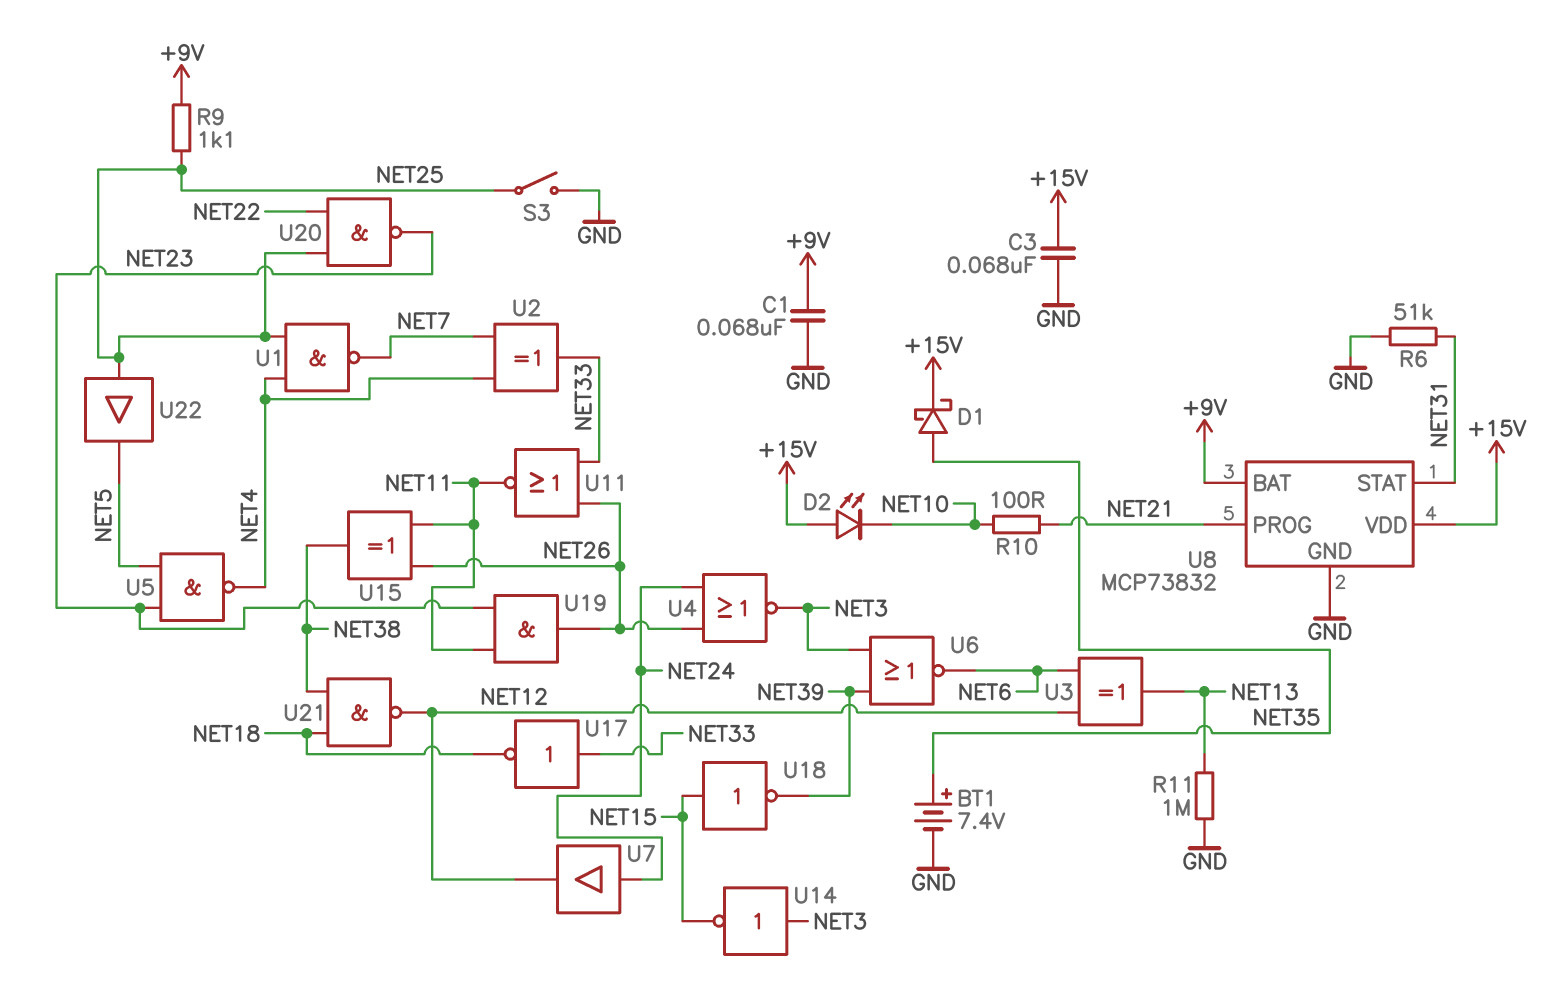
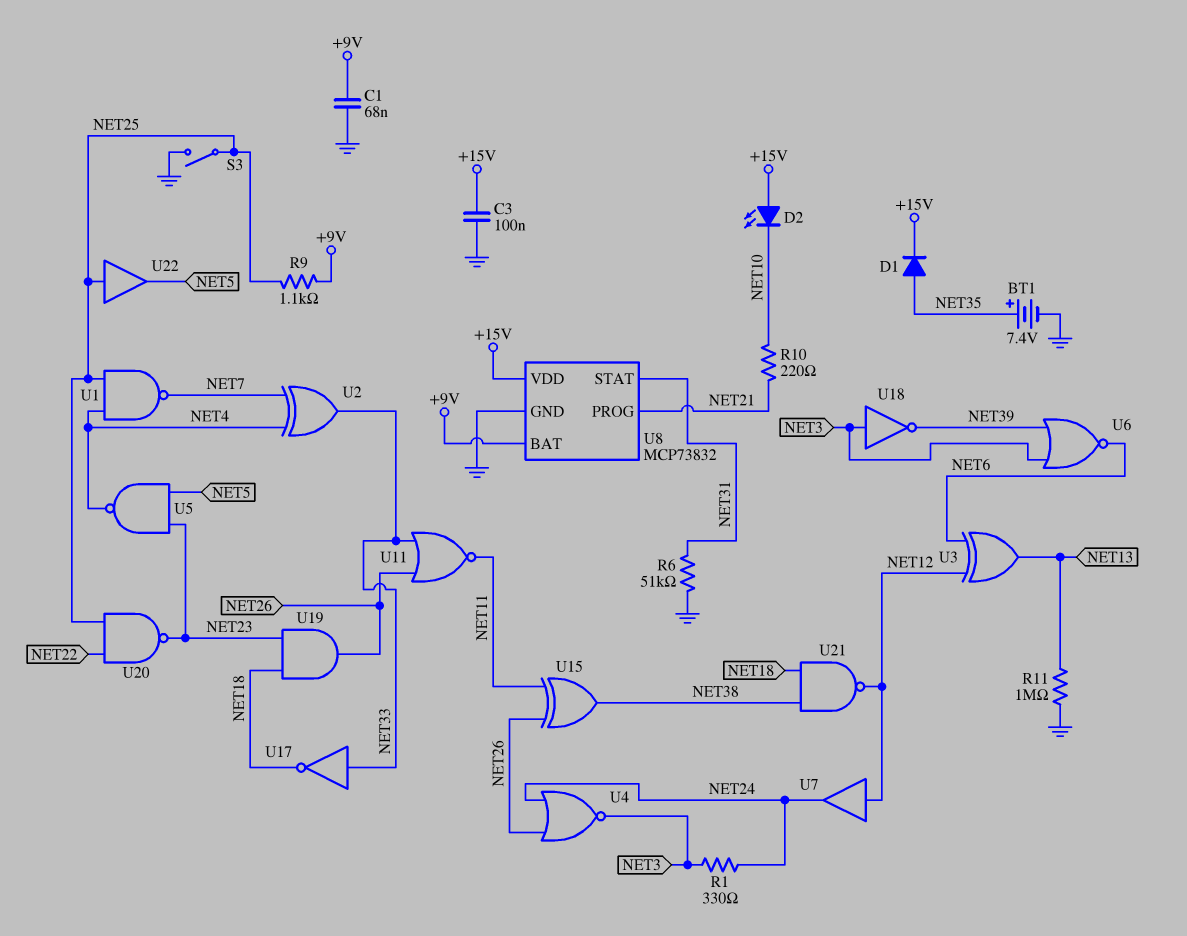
C3: 68nF (+15V, GND) -> 100nF (+15V, GND)
D1: schottky (A NET35, K +15V) -> diode (A NET35, K +15V)
R1: none -> 330 (NET3, NET24)
R10: 100 (NET10, NET21) -> 220 (NET10, NET21)
U7: buffer (in NET24, out NET12) -> buffer (in NET12, out NET24)
U14: NOT (in NET3, out NET15) -> none
U18: NOT (in NET15, out NET39) -> NOT (in NET3, out NET39)
U19: AND (in NET11, in NET23, out NET26) -> AND (in NET18, in NET23, out NET26)

